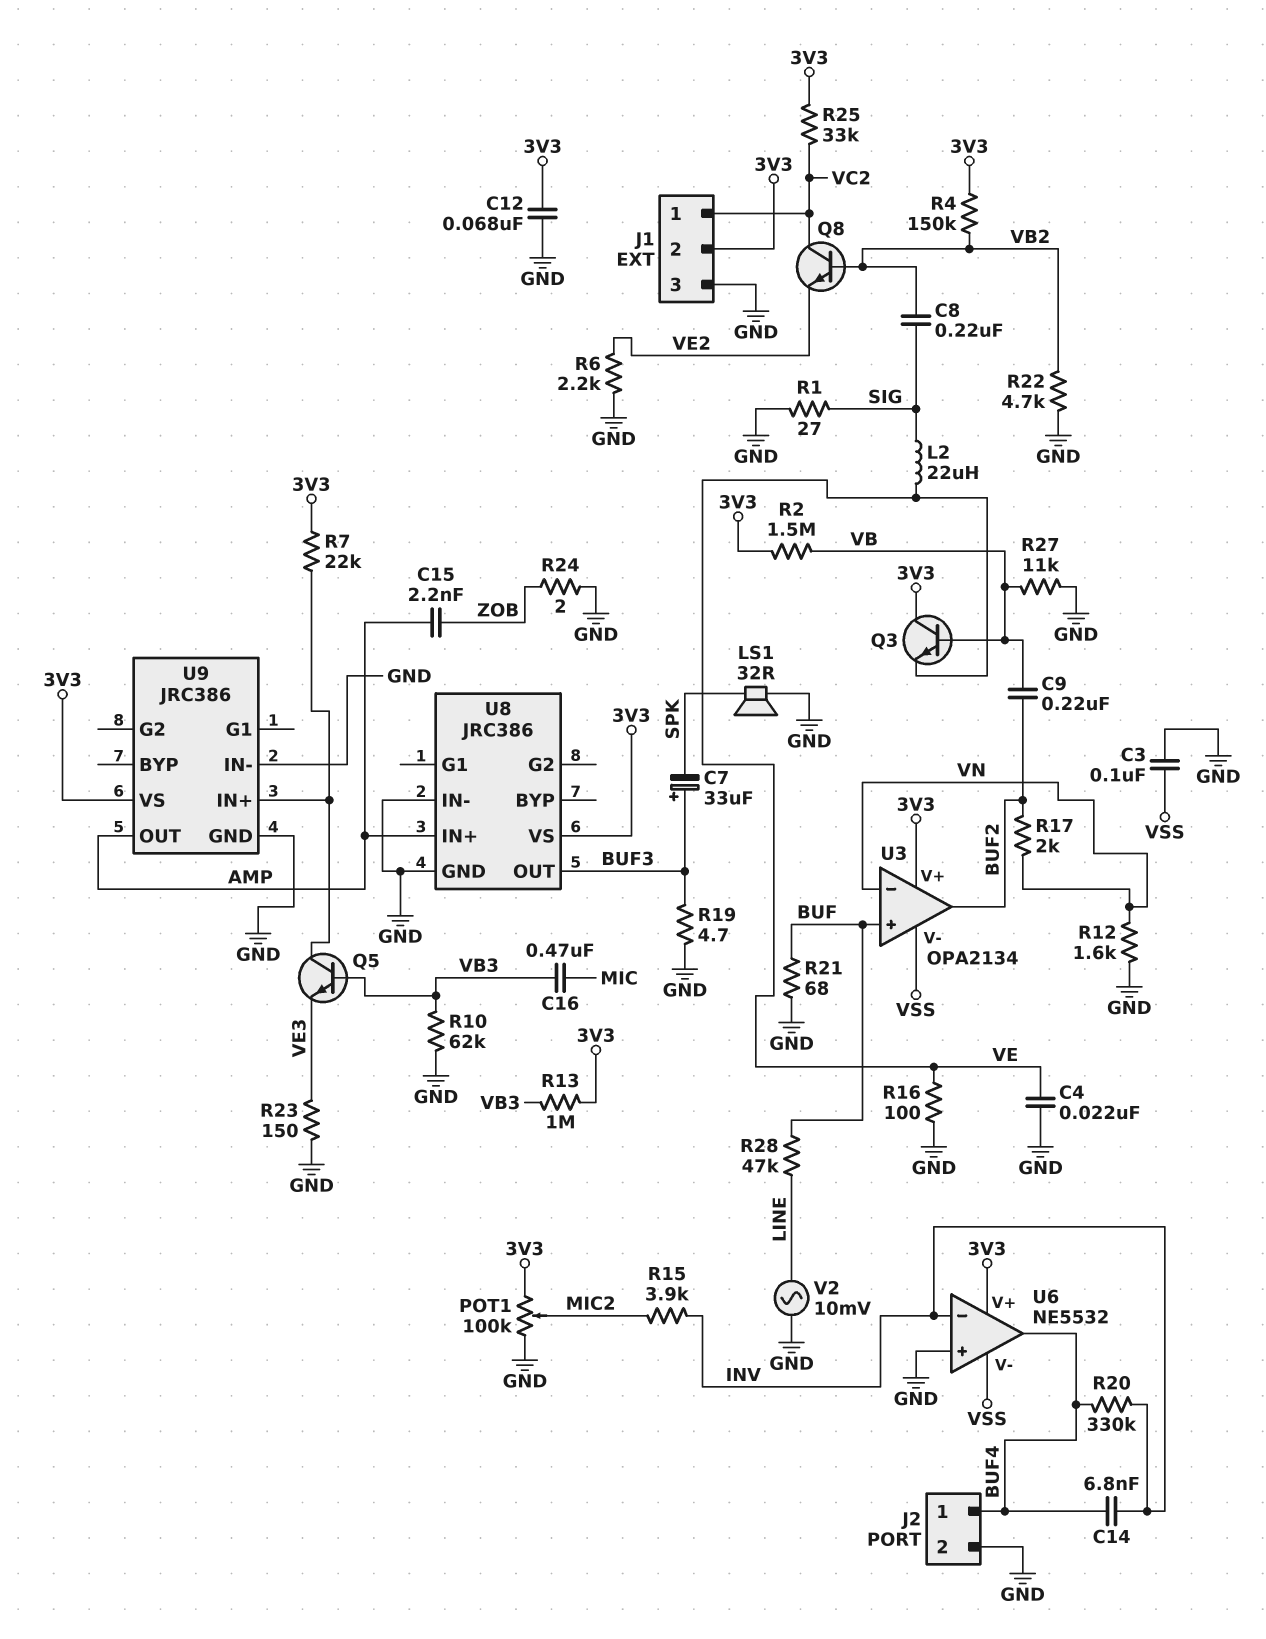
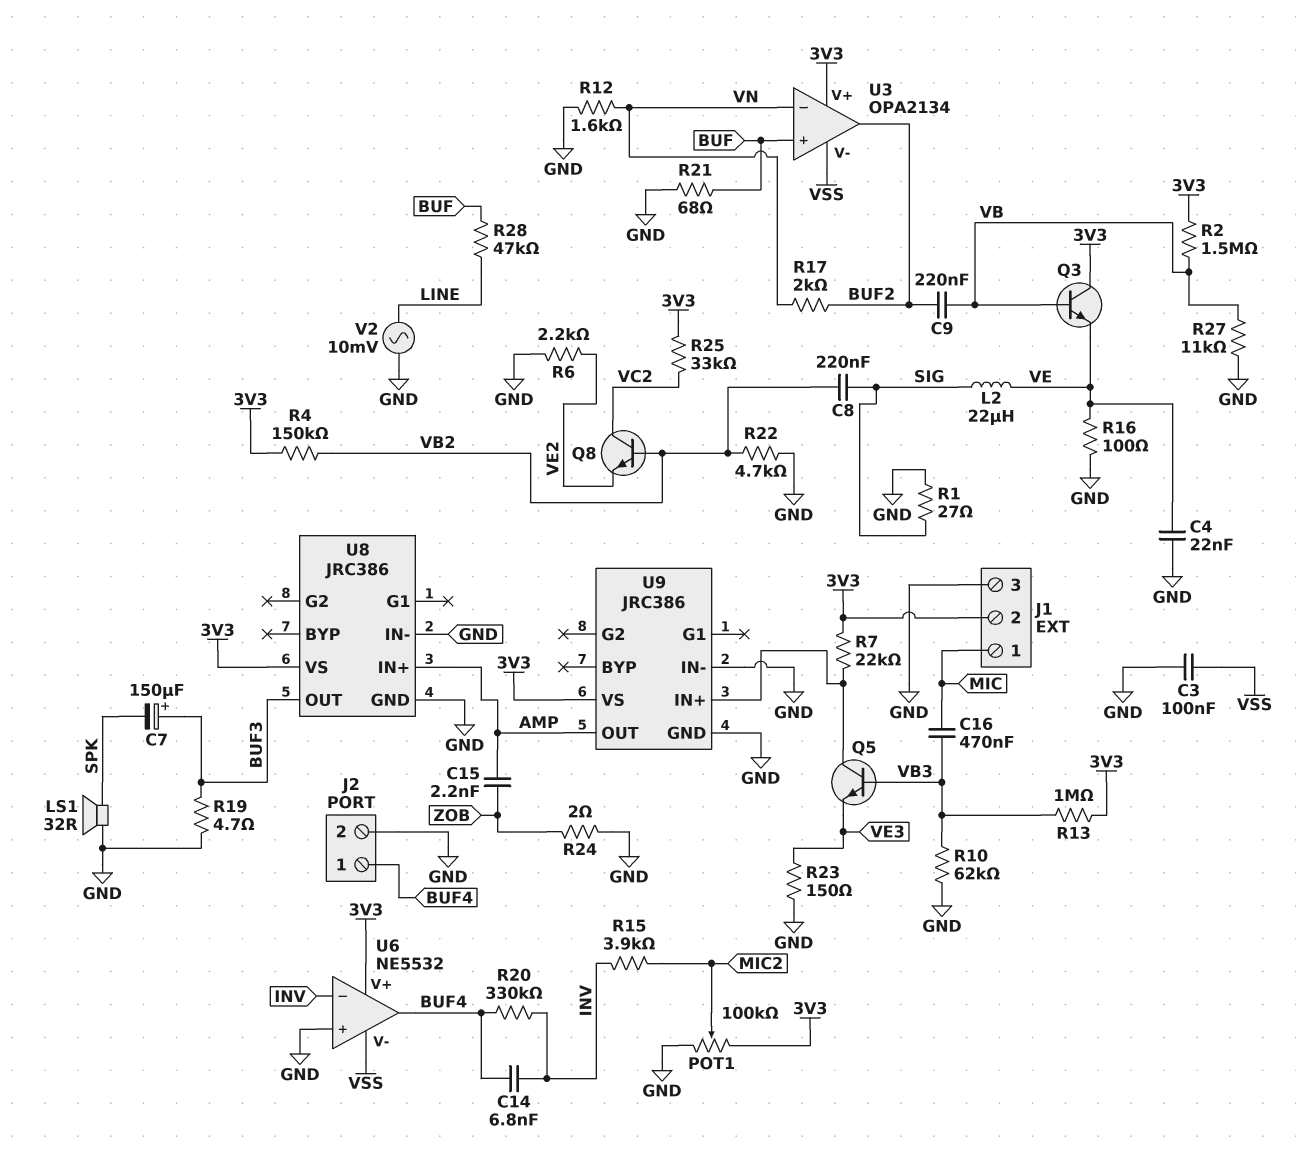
C7: 33uF (plus BUF3, minus SPK) -> 150uF (plus BUF3, minus SPK)
C12: 68nF (3V3, GND) -> none
J1 pin 1: VC2 -> MIC

